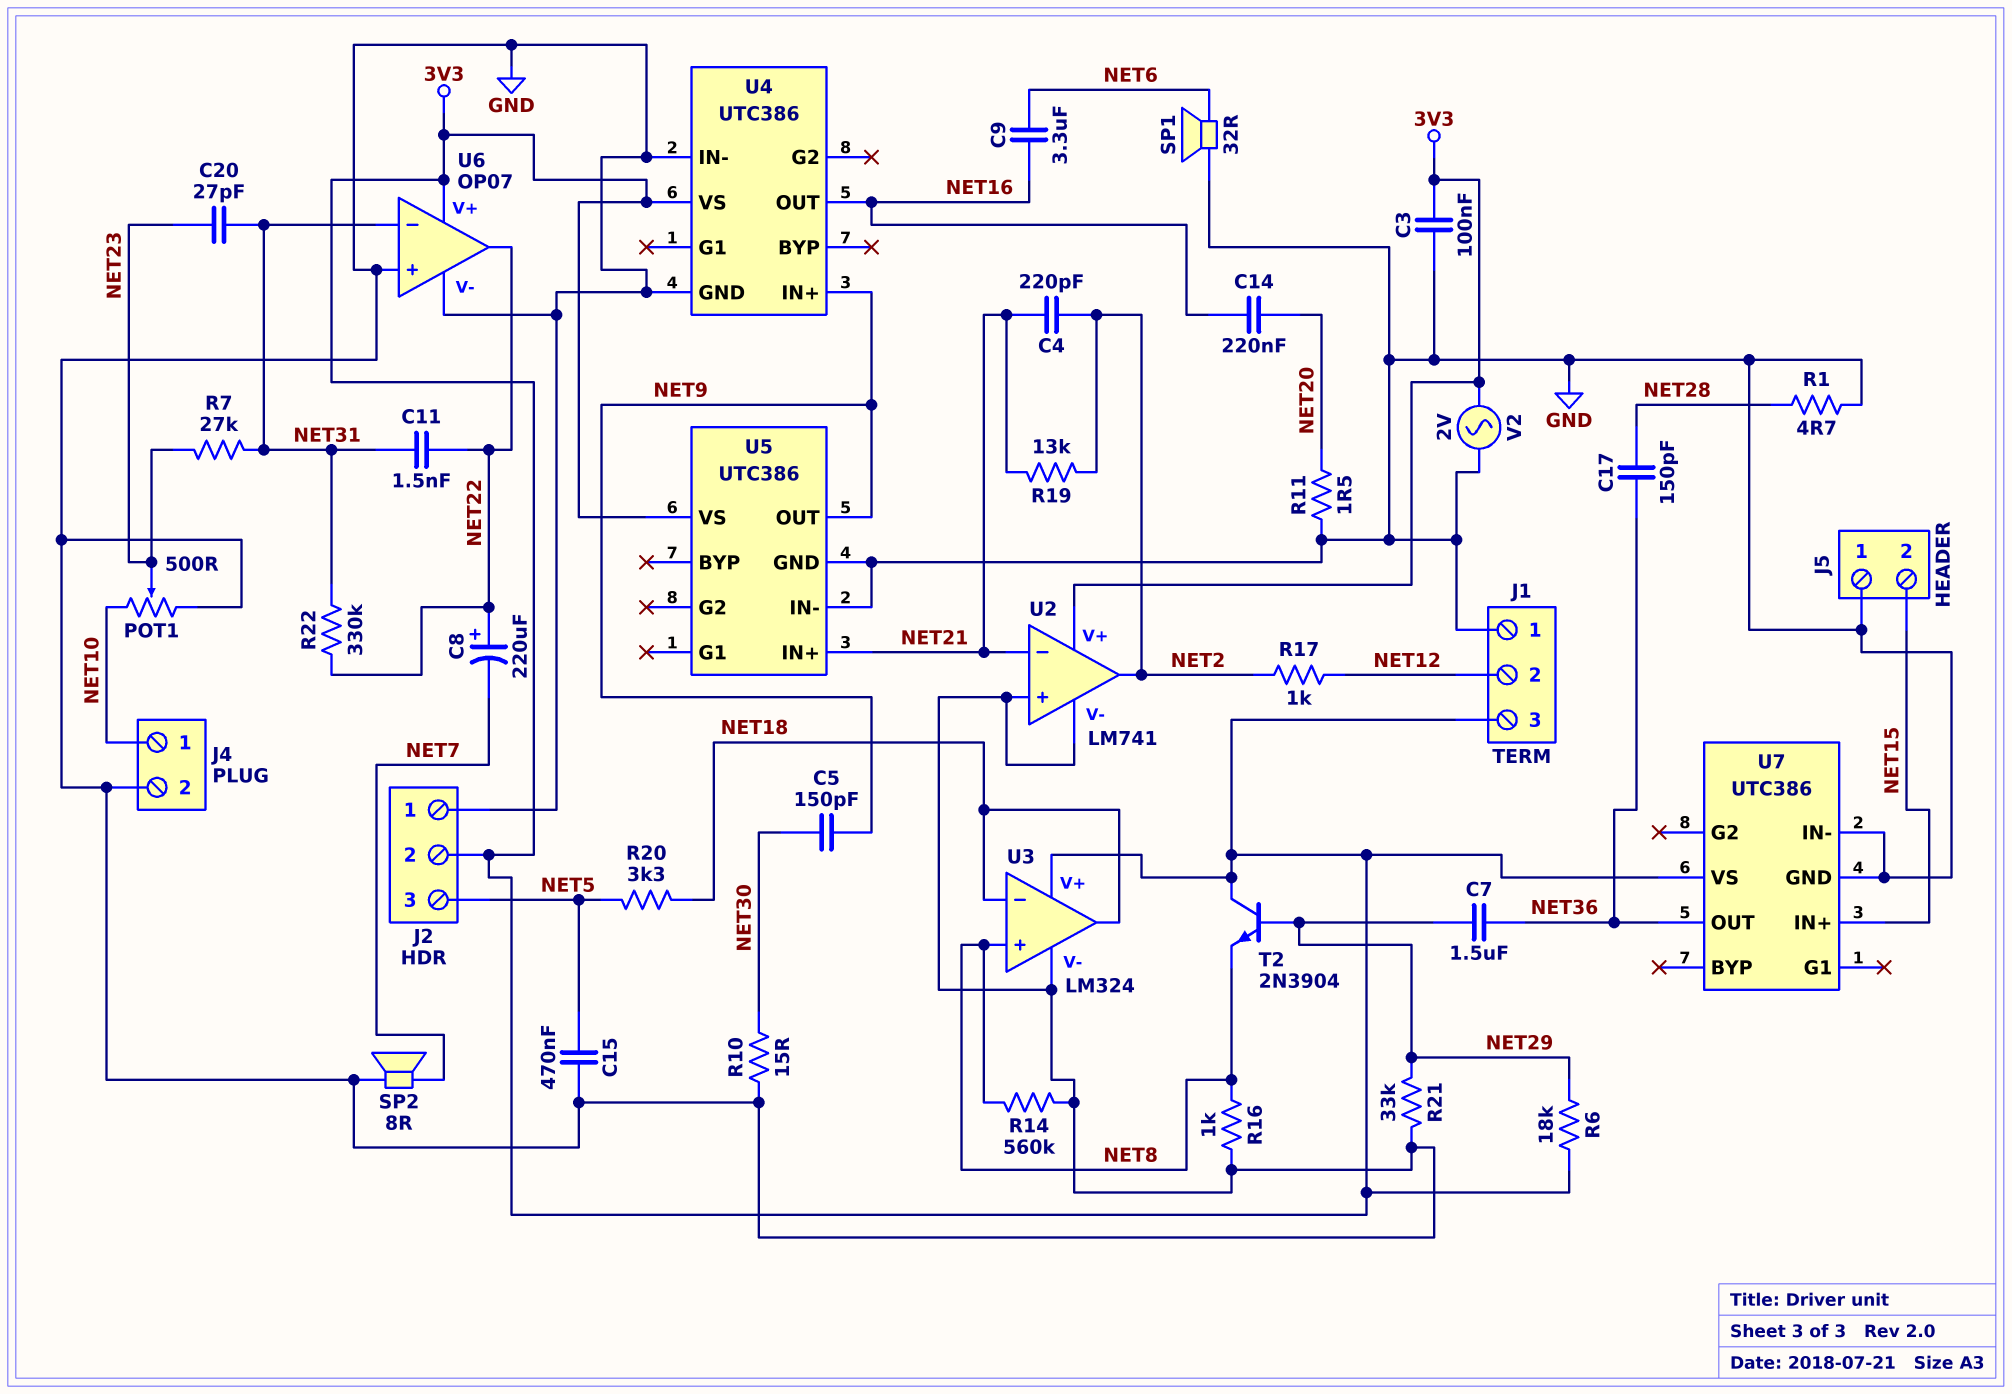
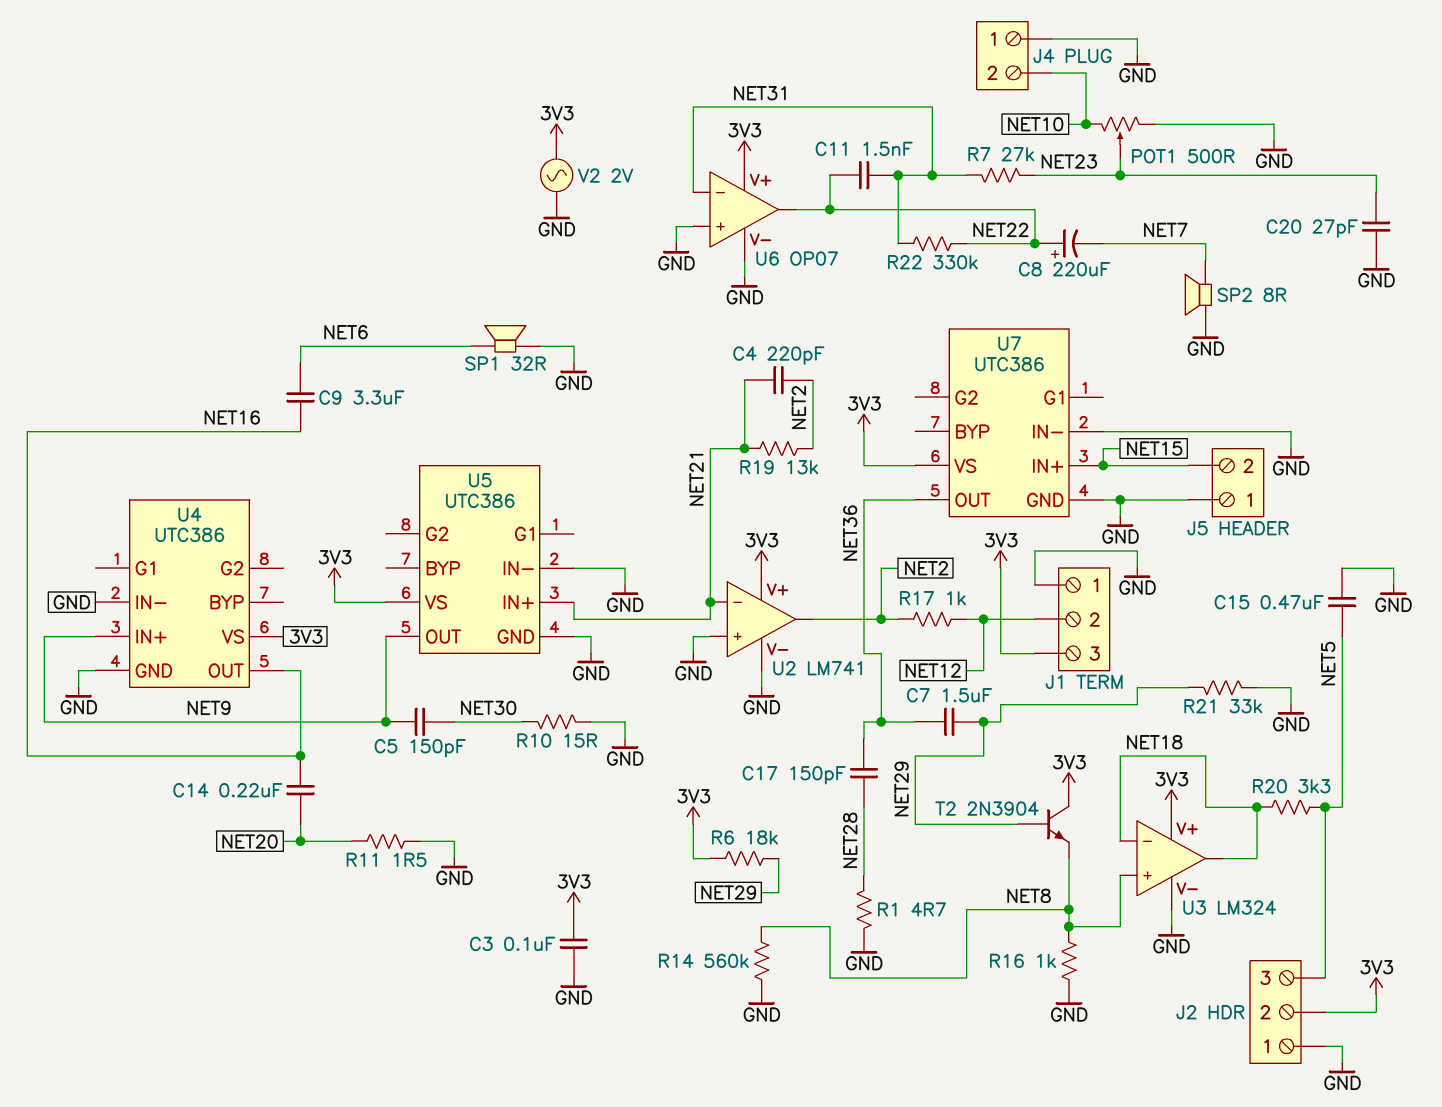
C20: 27pF (NET23, NET31) -> 27pF (GND, NET23)
J4 pin 1: NET10 -> GND
J4 pin 2: GND -> NET10

